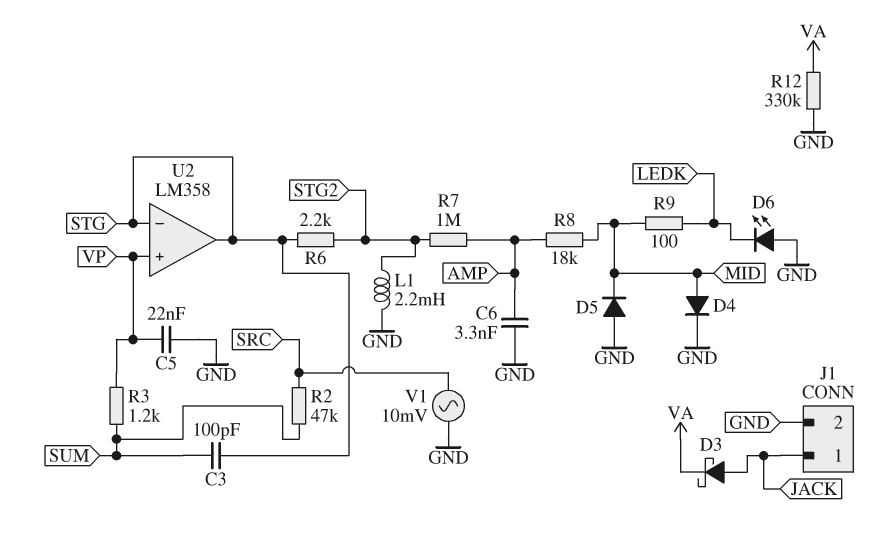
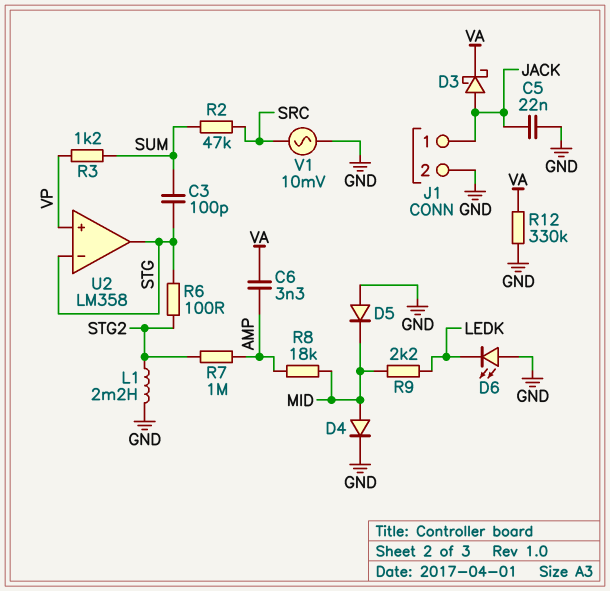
C5: 22nF (GND, VP) -> 22nF (GND, JACK)
C6: 3.3nF (AMP, GND) -> 3.3nF (AMP, VA)
R6: 2.2k (STG, STG2) -> 100 (STG, STG2)
R9: 100 (LEDK, MID) -> 2.2k (LEDK, MID)

